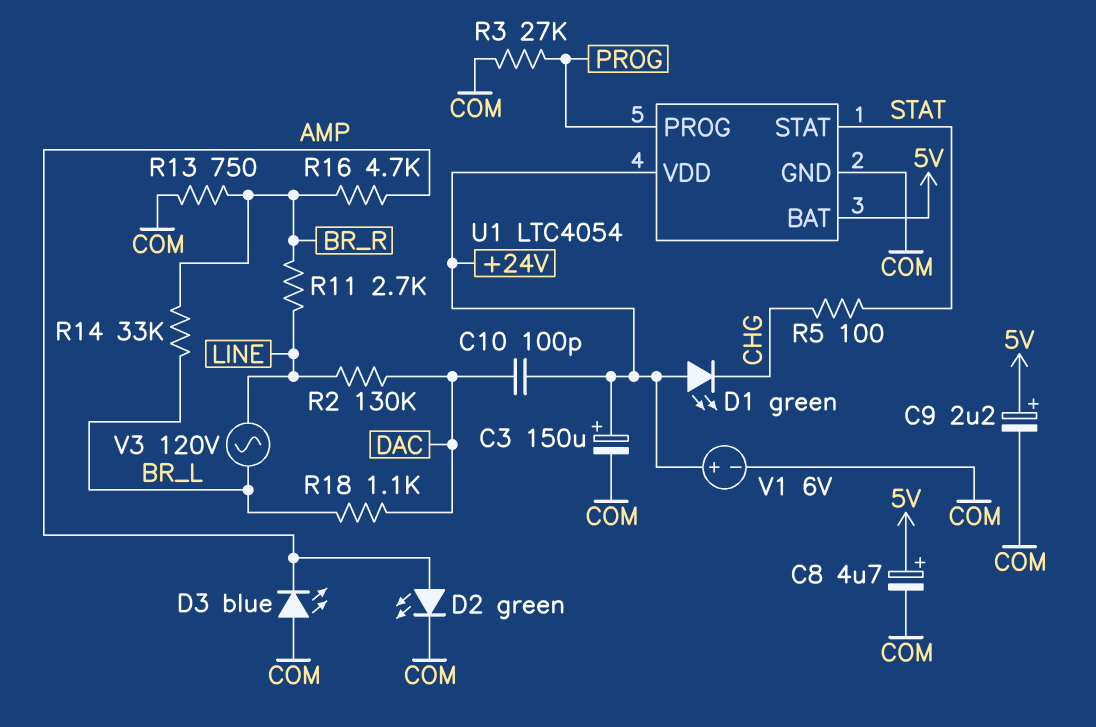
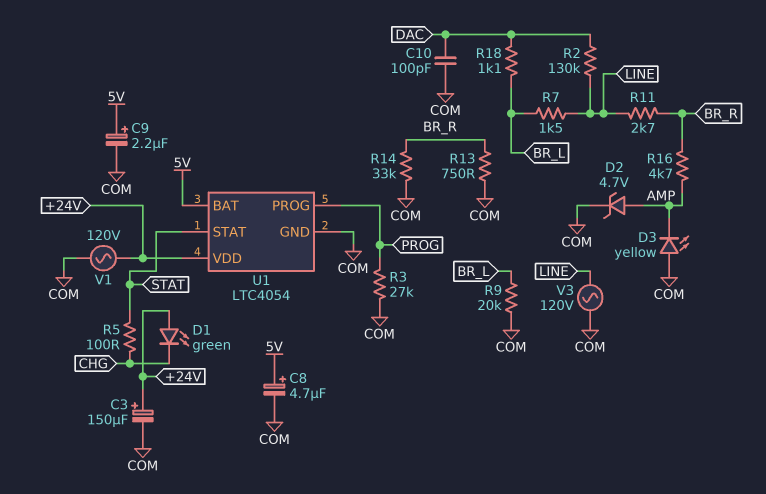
C10: 100pF (+24V, DAC) -> 100pF (COM, DAC)
D2: LED green (A AMP, K COM) -> zener 4.7V (A AMP, K COM)
D3: LED blue (A COM, K AMP) -> LED yellow (A COM, K AMP)
R7: none -> 1.5k (BR_L, LINE)
R9: none -> 20k (BR_L, COM)
R14: 33k (BR_L, BR_R) -> 33k (BR_R, COM)
V1: 6V (plus +24V, minus COM) -> AC 120V (+24V, COM)
V3: AC 120V (BR_L, LINE) -> AC 120V (COM, LINE)

